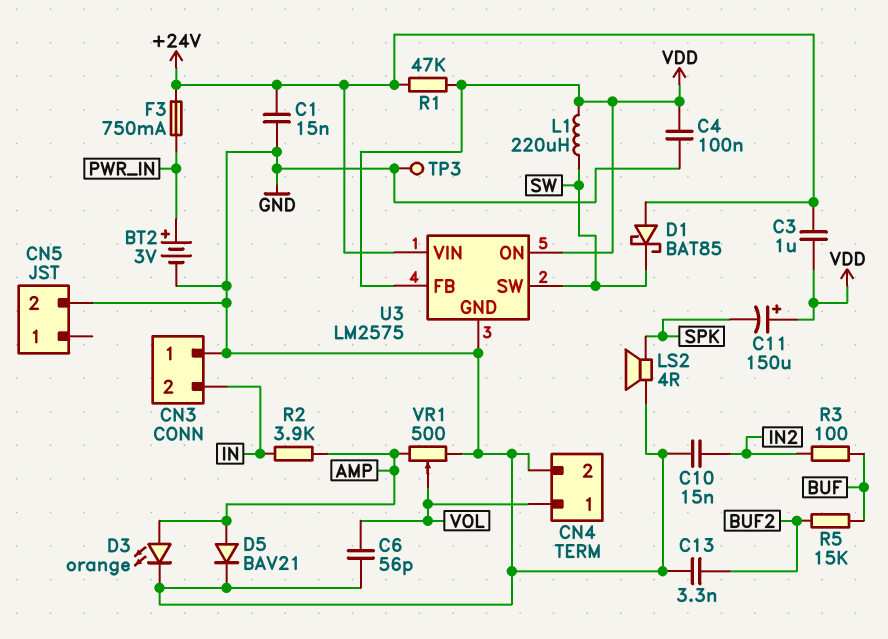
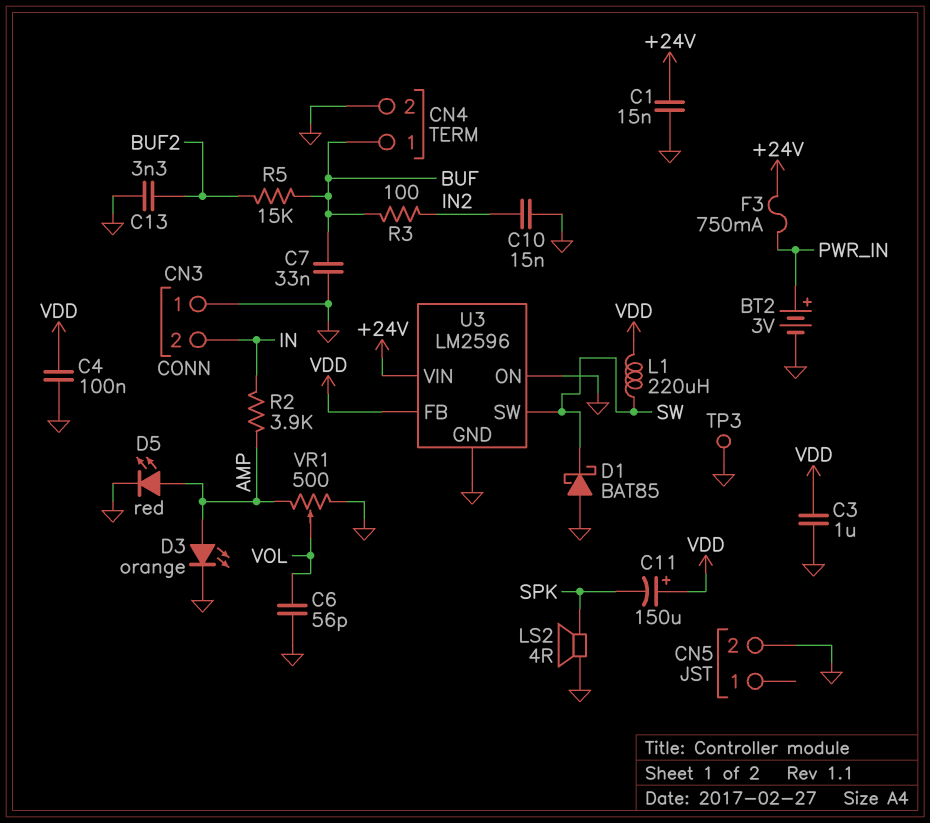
C3: 1uF (+24V, VDD) -> 1uF (GND, VDD)
C7: none -> 33nF (BUF, GND)
CN4 pin 1: VOL -> BUF
D1: schottky BAT85 (A +24V, K SW) -> schottky BAT85 (A GND, K SW)
D5: diode BAV21 (A AMP, K GND) -> LED red (A AMP, K GND)
R1: 47k (+24V, VDD) -> none
U3: LM2575 -> LM2596
U3 pin ON: VDD -> GND

